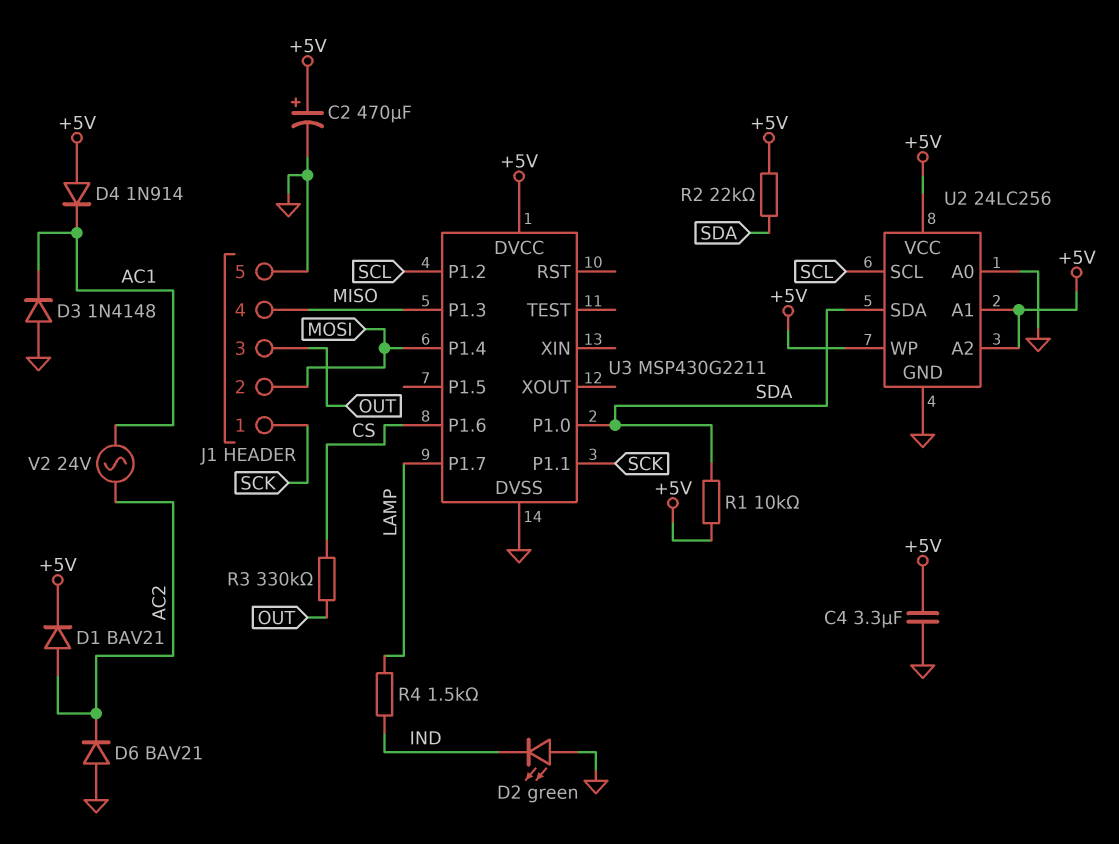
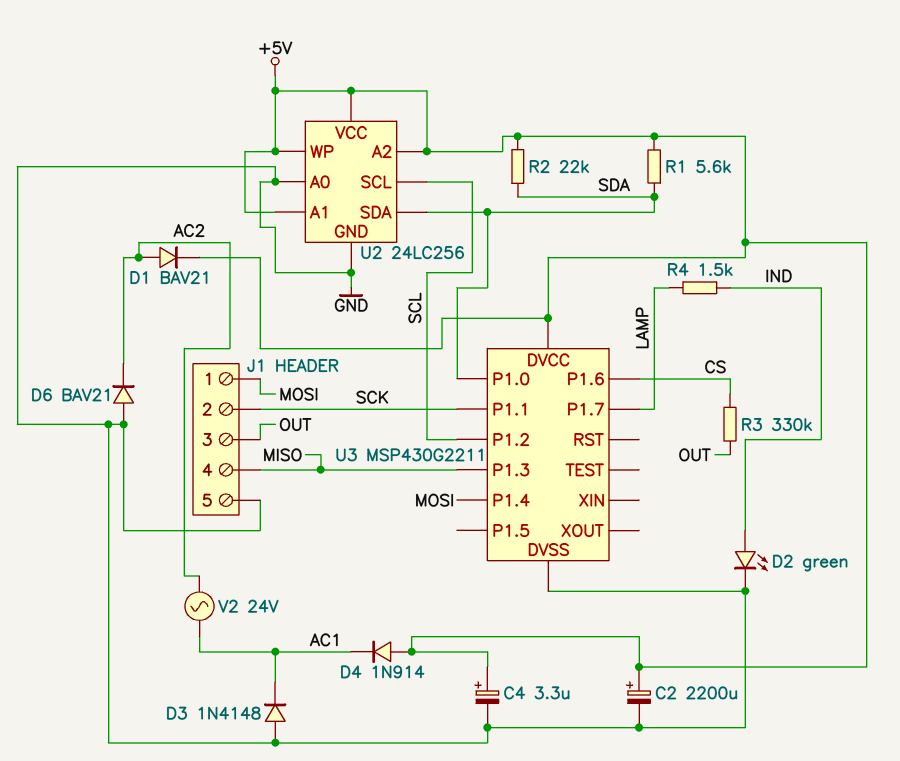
C2: 470uF (plus +5V, minus GND) -> 2200uF (plus +5V, minus GND)
C4: 3.3uF (+5V, GND) -> 3.3uF (plus +5V, minus GND)
D2: LED green (A GND, K IND) -> LED green (A IND, K GND)
J1 pin 1: SCK -> MOSI
J1 pin 2: MOSI -> SCK
R1: 10k (+5V, SDA) -> 5.6k (+5V, SDA)

